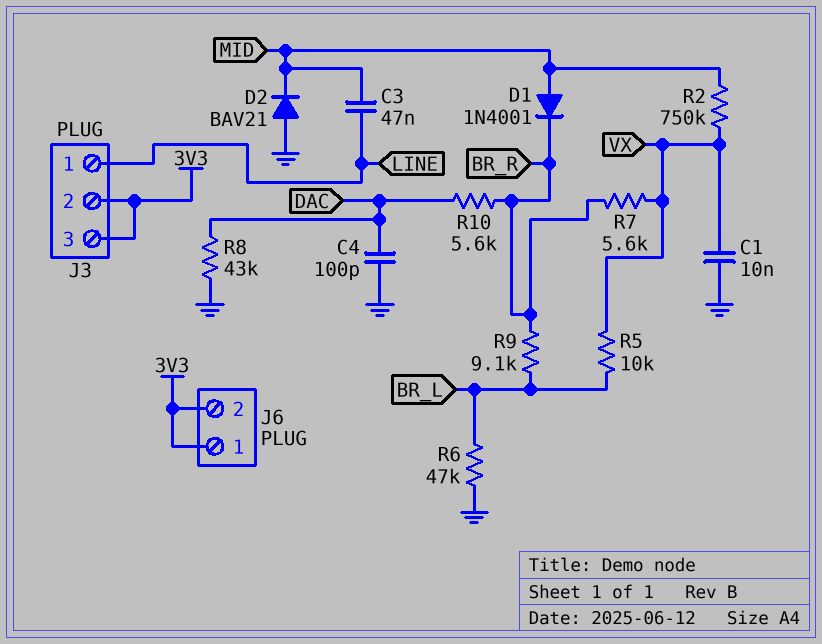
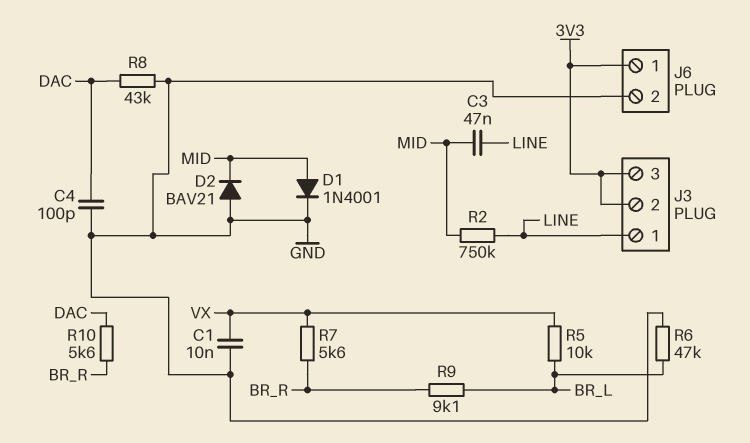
D1: diode 1N4001 (A MID, K BR_R) -> diode 1N4001 (A MID, K GND)
J6 pin 2: 3V3 -> GND
R2: 750k (MID, VX) -> 750k (LINE, MID)

